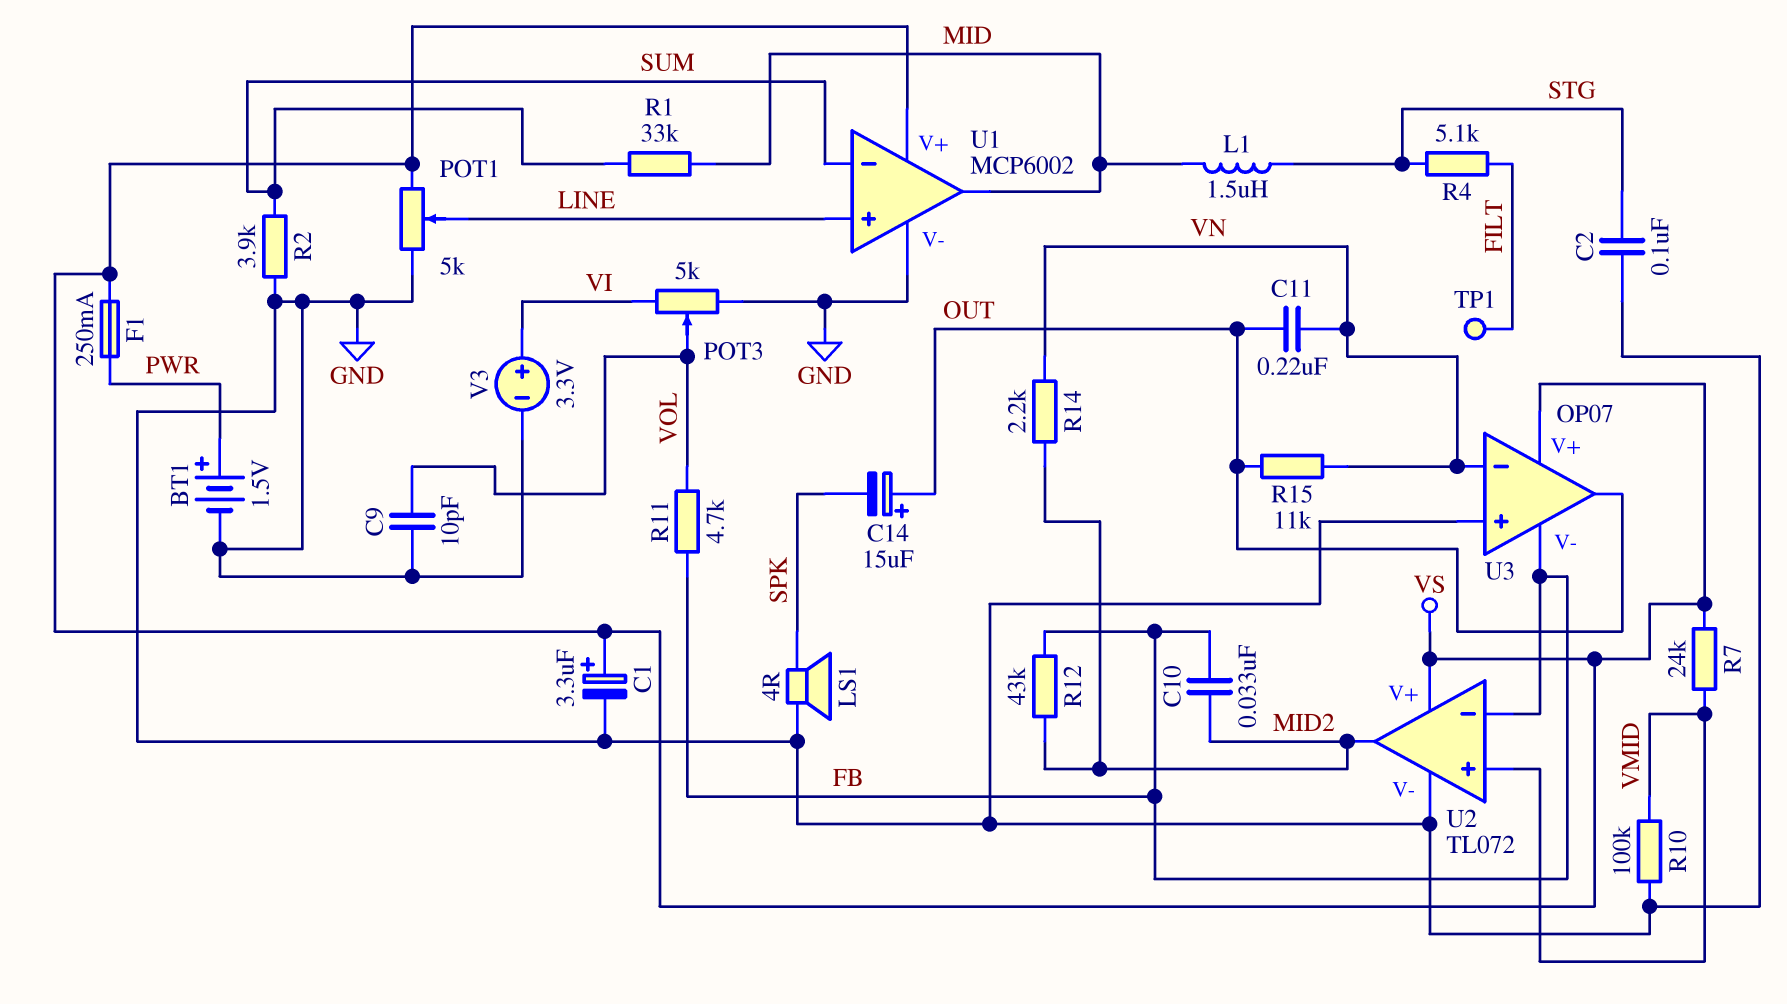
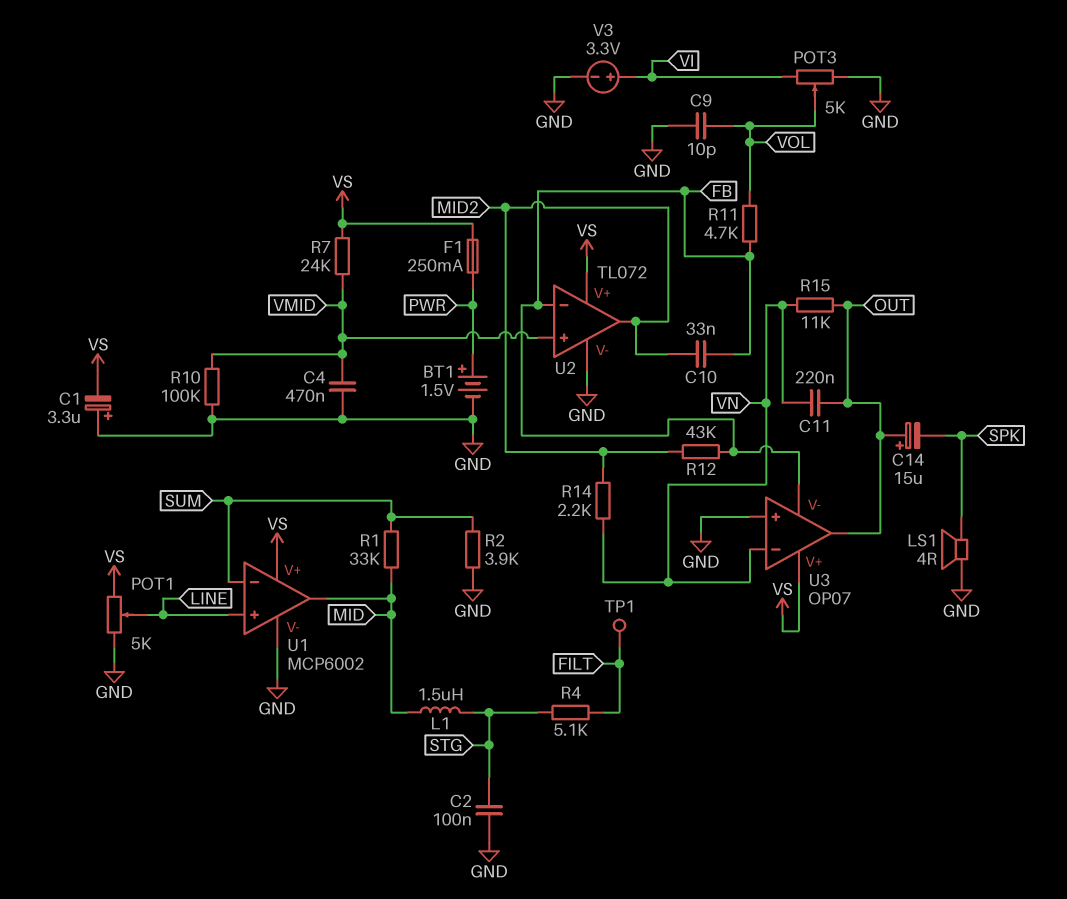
C1: 3.3uF (plus VS, minus GND) -> 3.3uF (plus GND, minus VS)
C4: none -> 470nF (GND, VMID)

